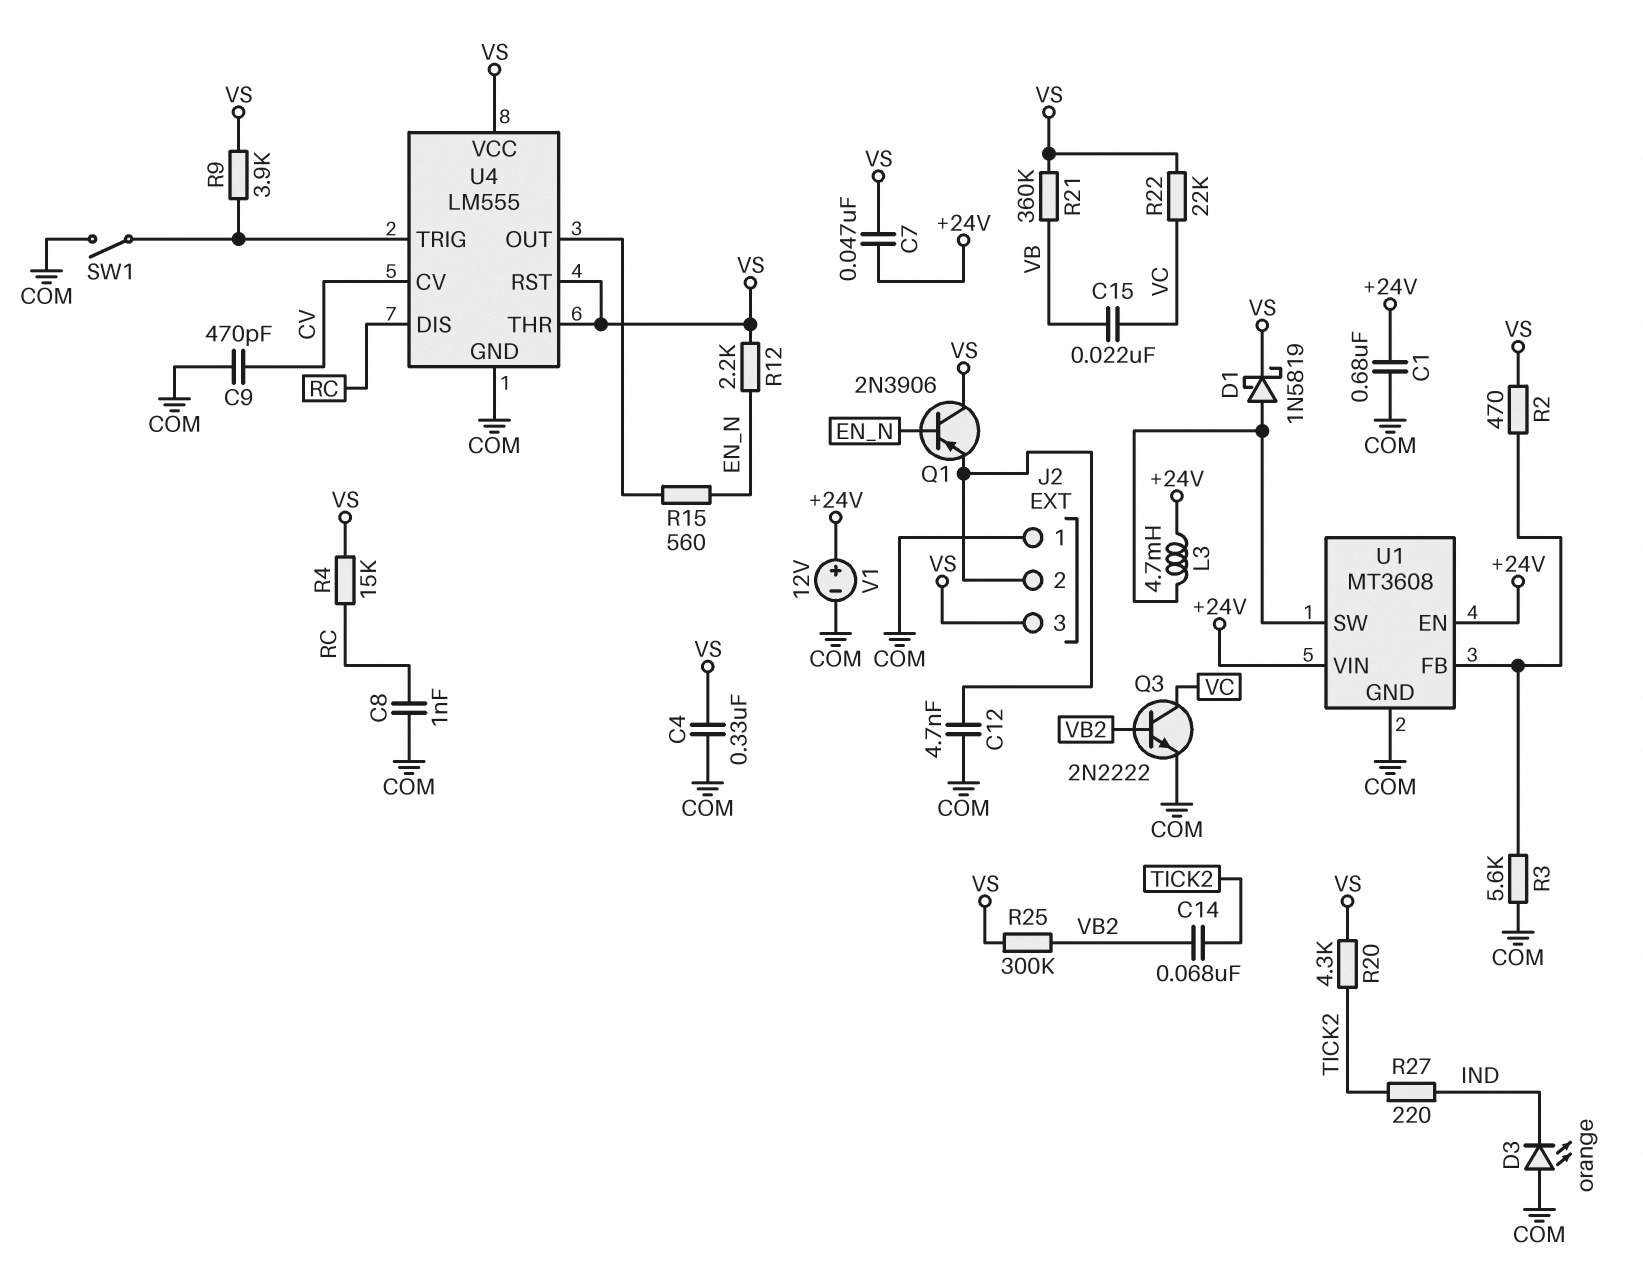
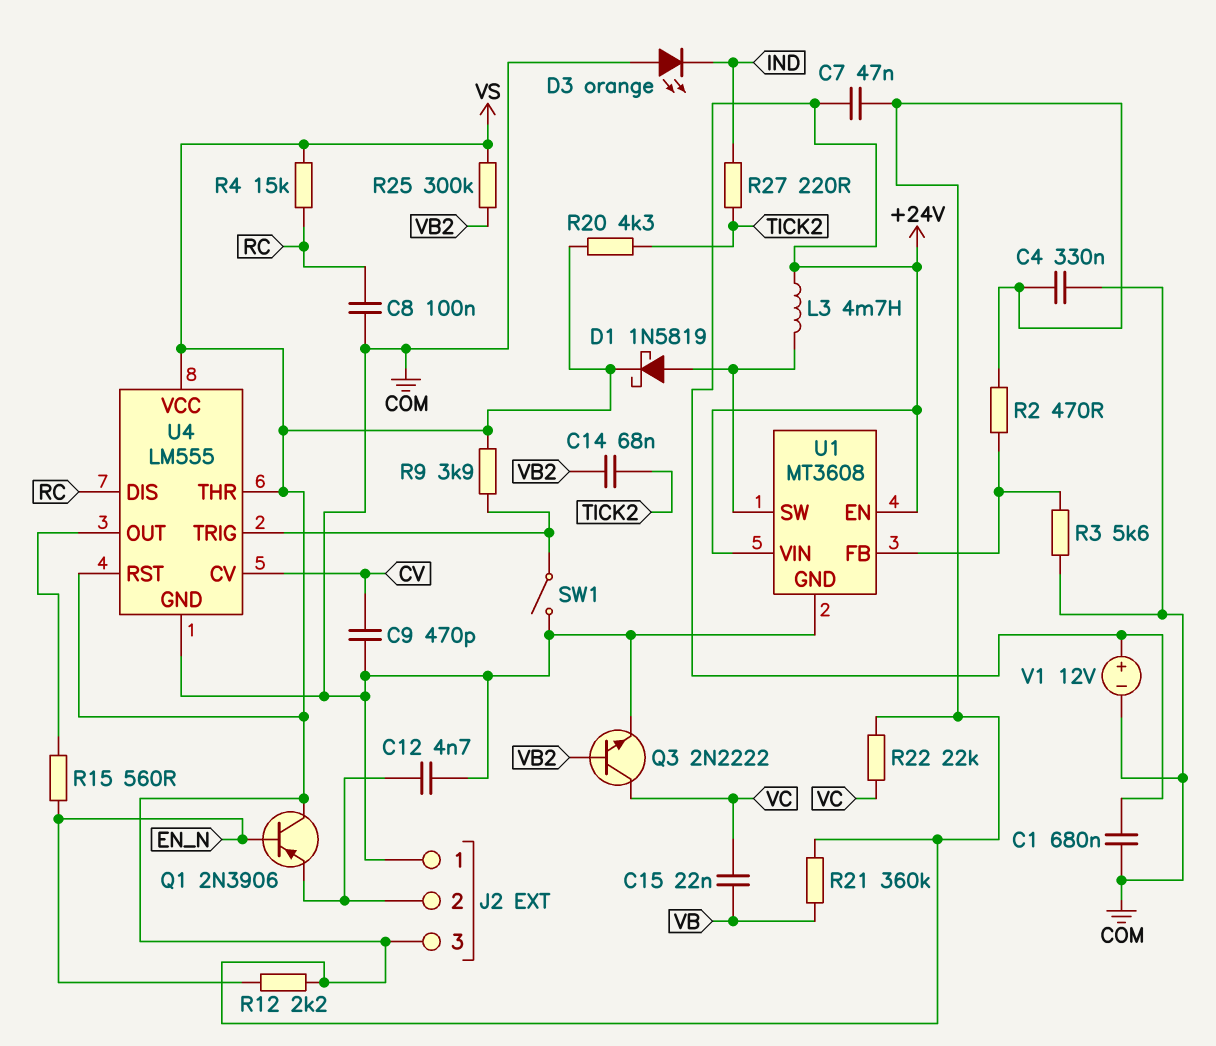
C8: 1nF (COM, RC) -> 100nF (COM, RC)

